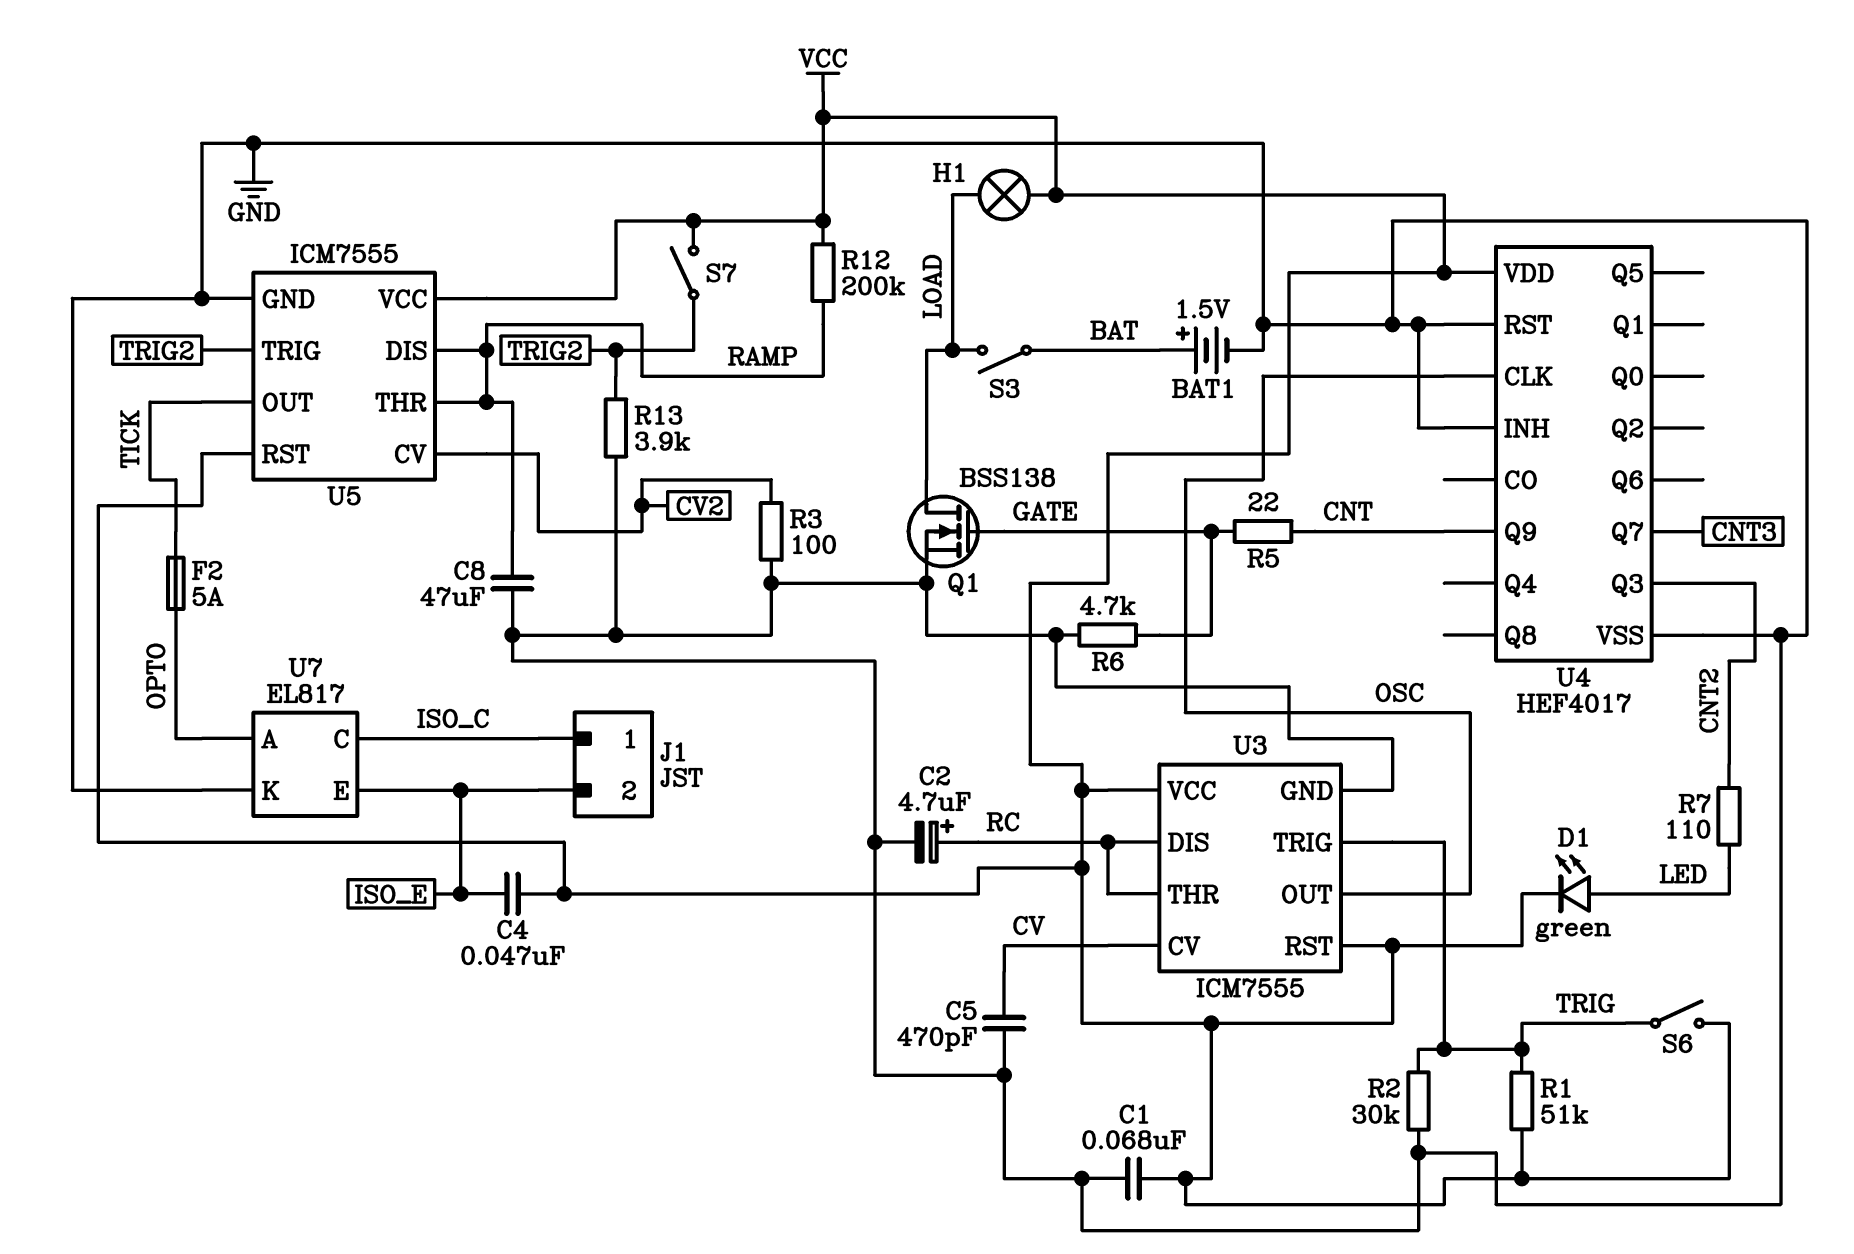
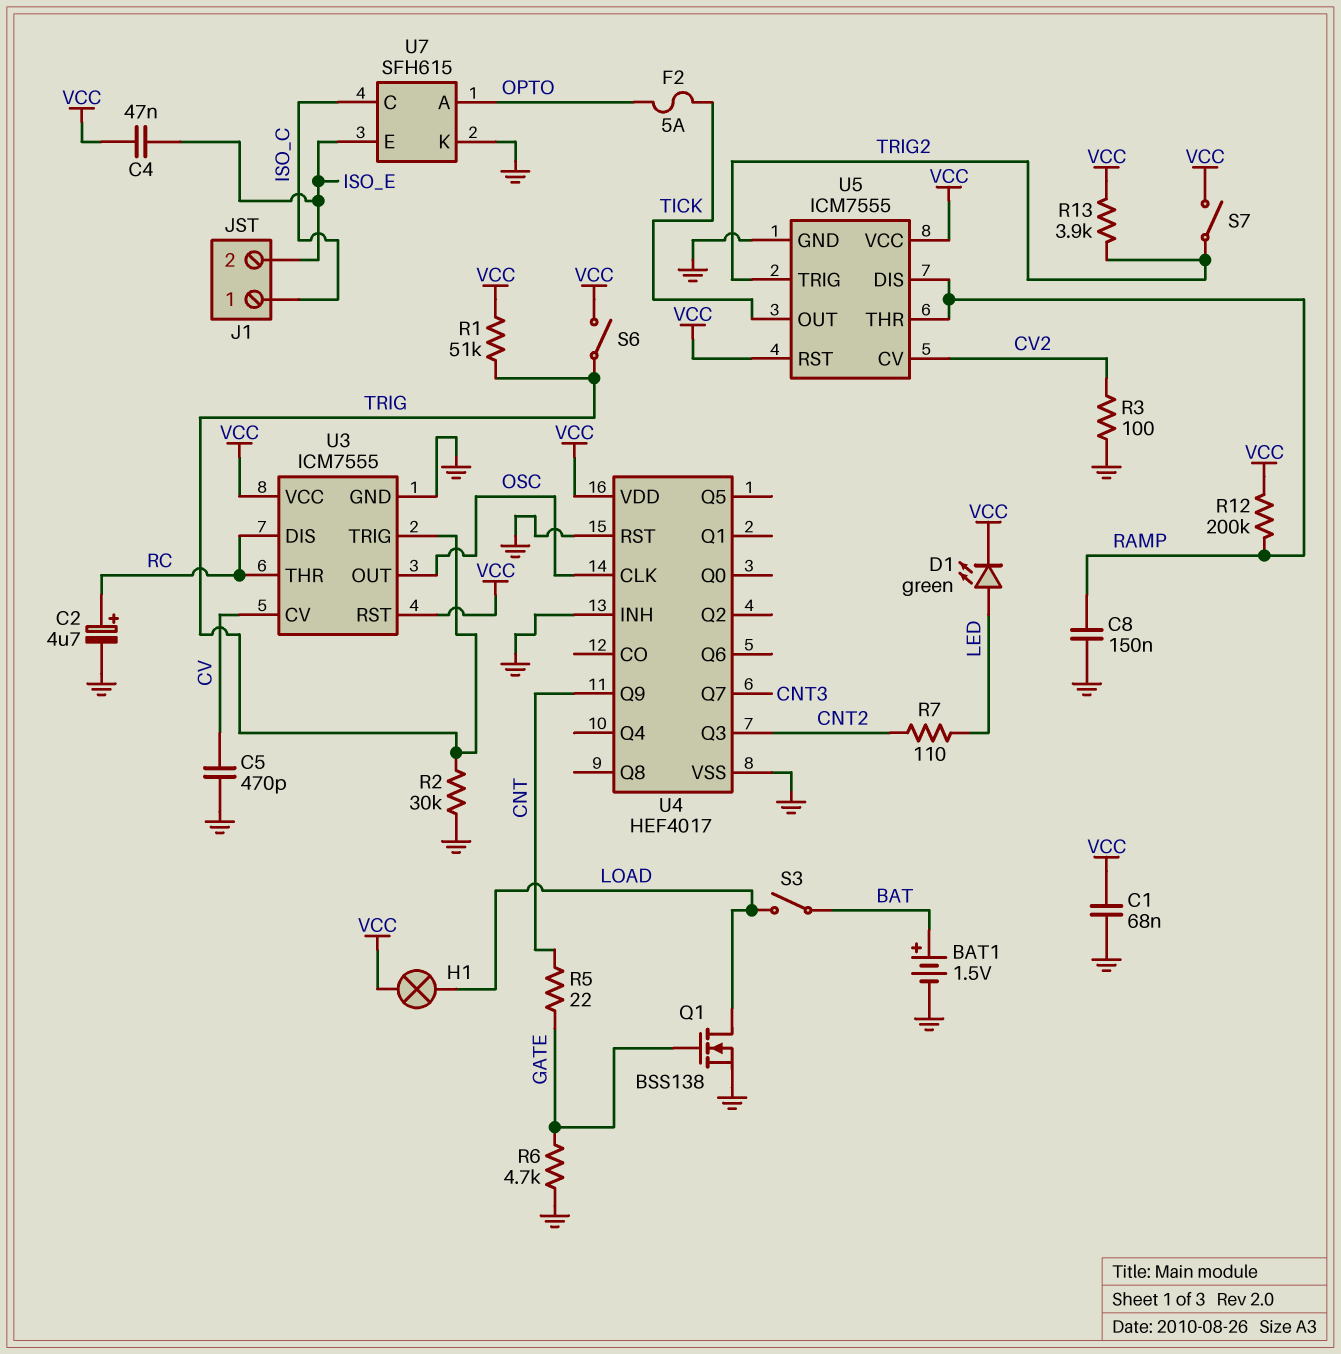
C8: 47uF (GND, RAMP) -> 150nF (GND, RAMP)
R13: 3.9k (GND, TRIG2) -> 3.9k (TRIG2, VCC)
U7: EL817 -> SFH615

